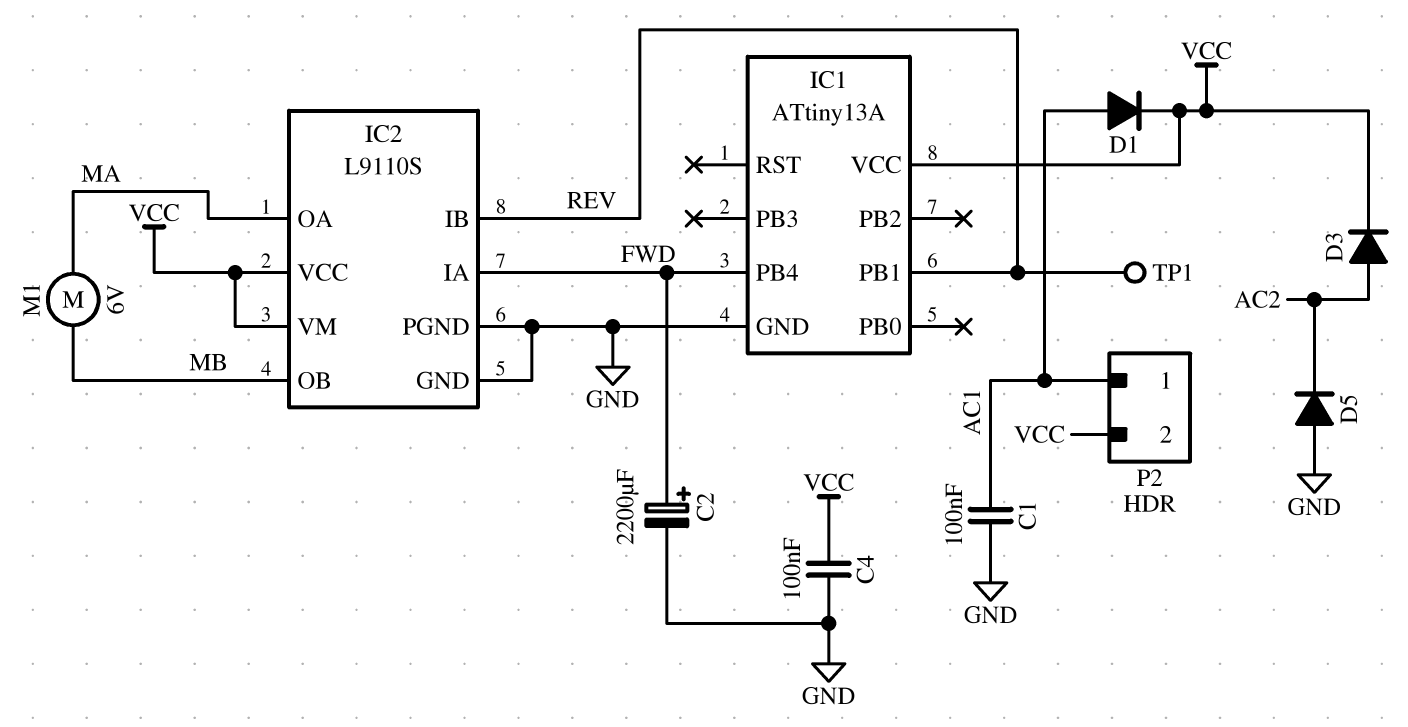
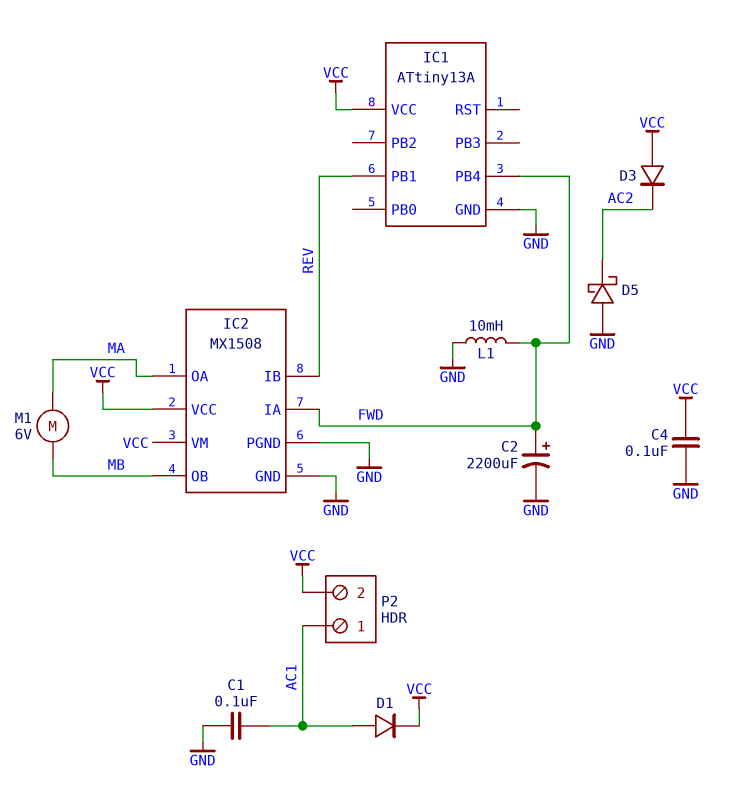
D3: diode (A AC2, K VCC) -> diode (A VCC, K AC2)
D5: diode (A GND, K AC2) -> schottky (A GND, K AC2)
IC2: L9110S -> MX1508
L1: none -> 10mH (FWD, GND)
TP1: test point (REV) -> none

